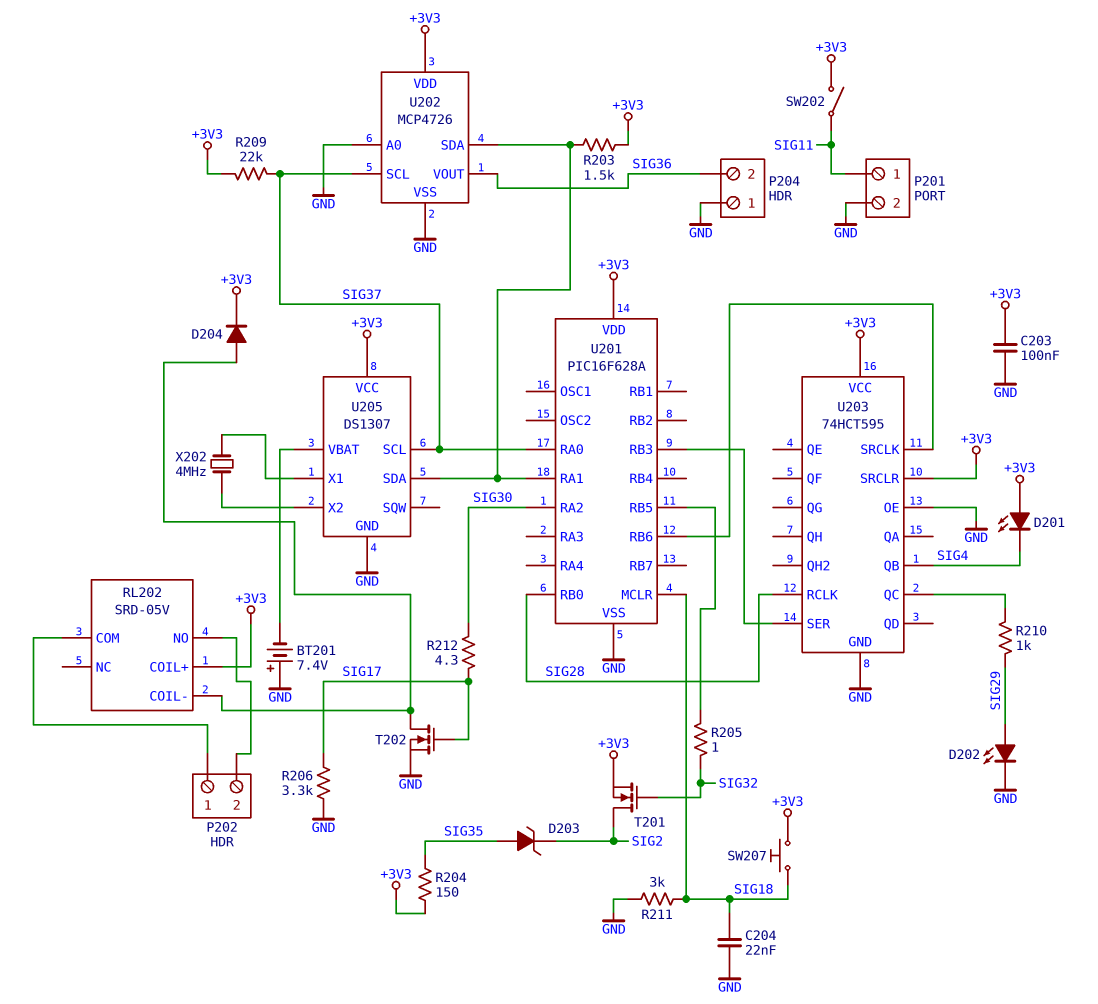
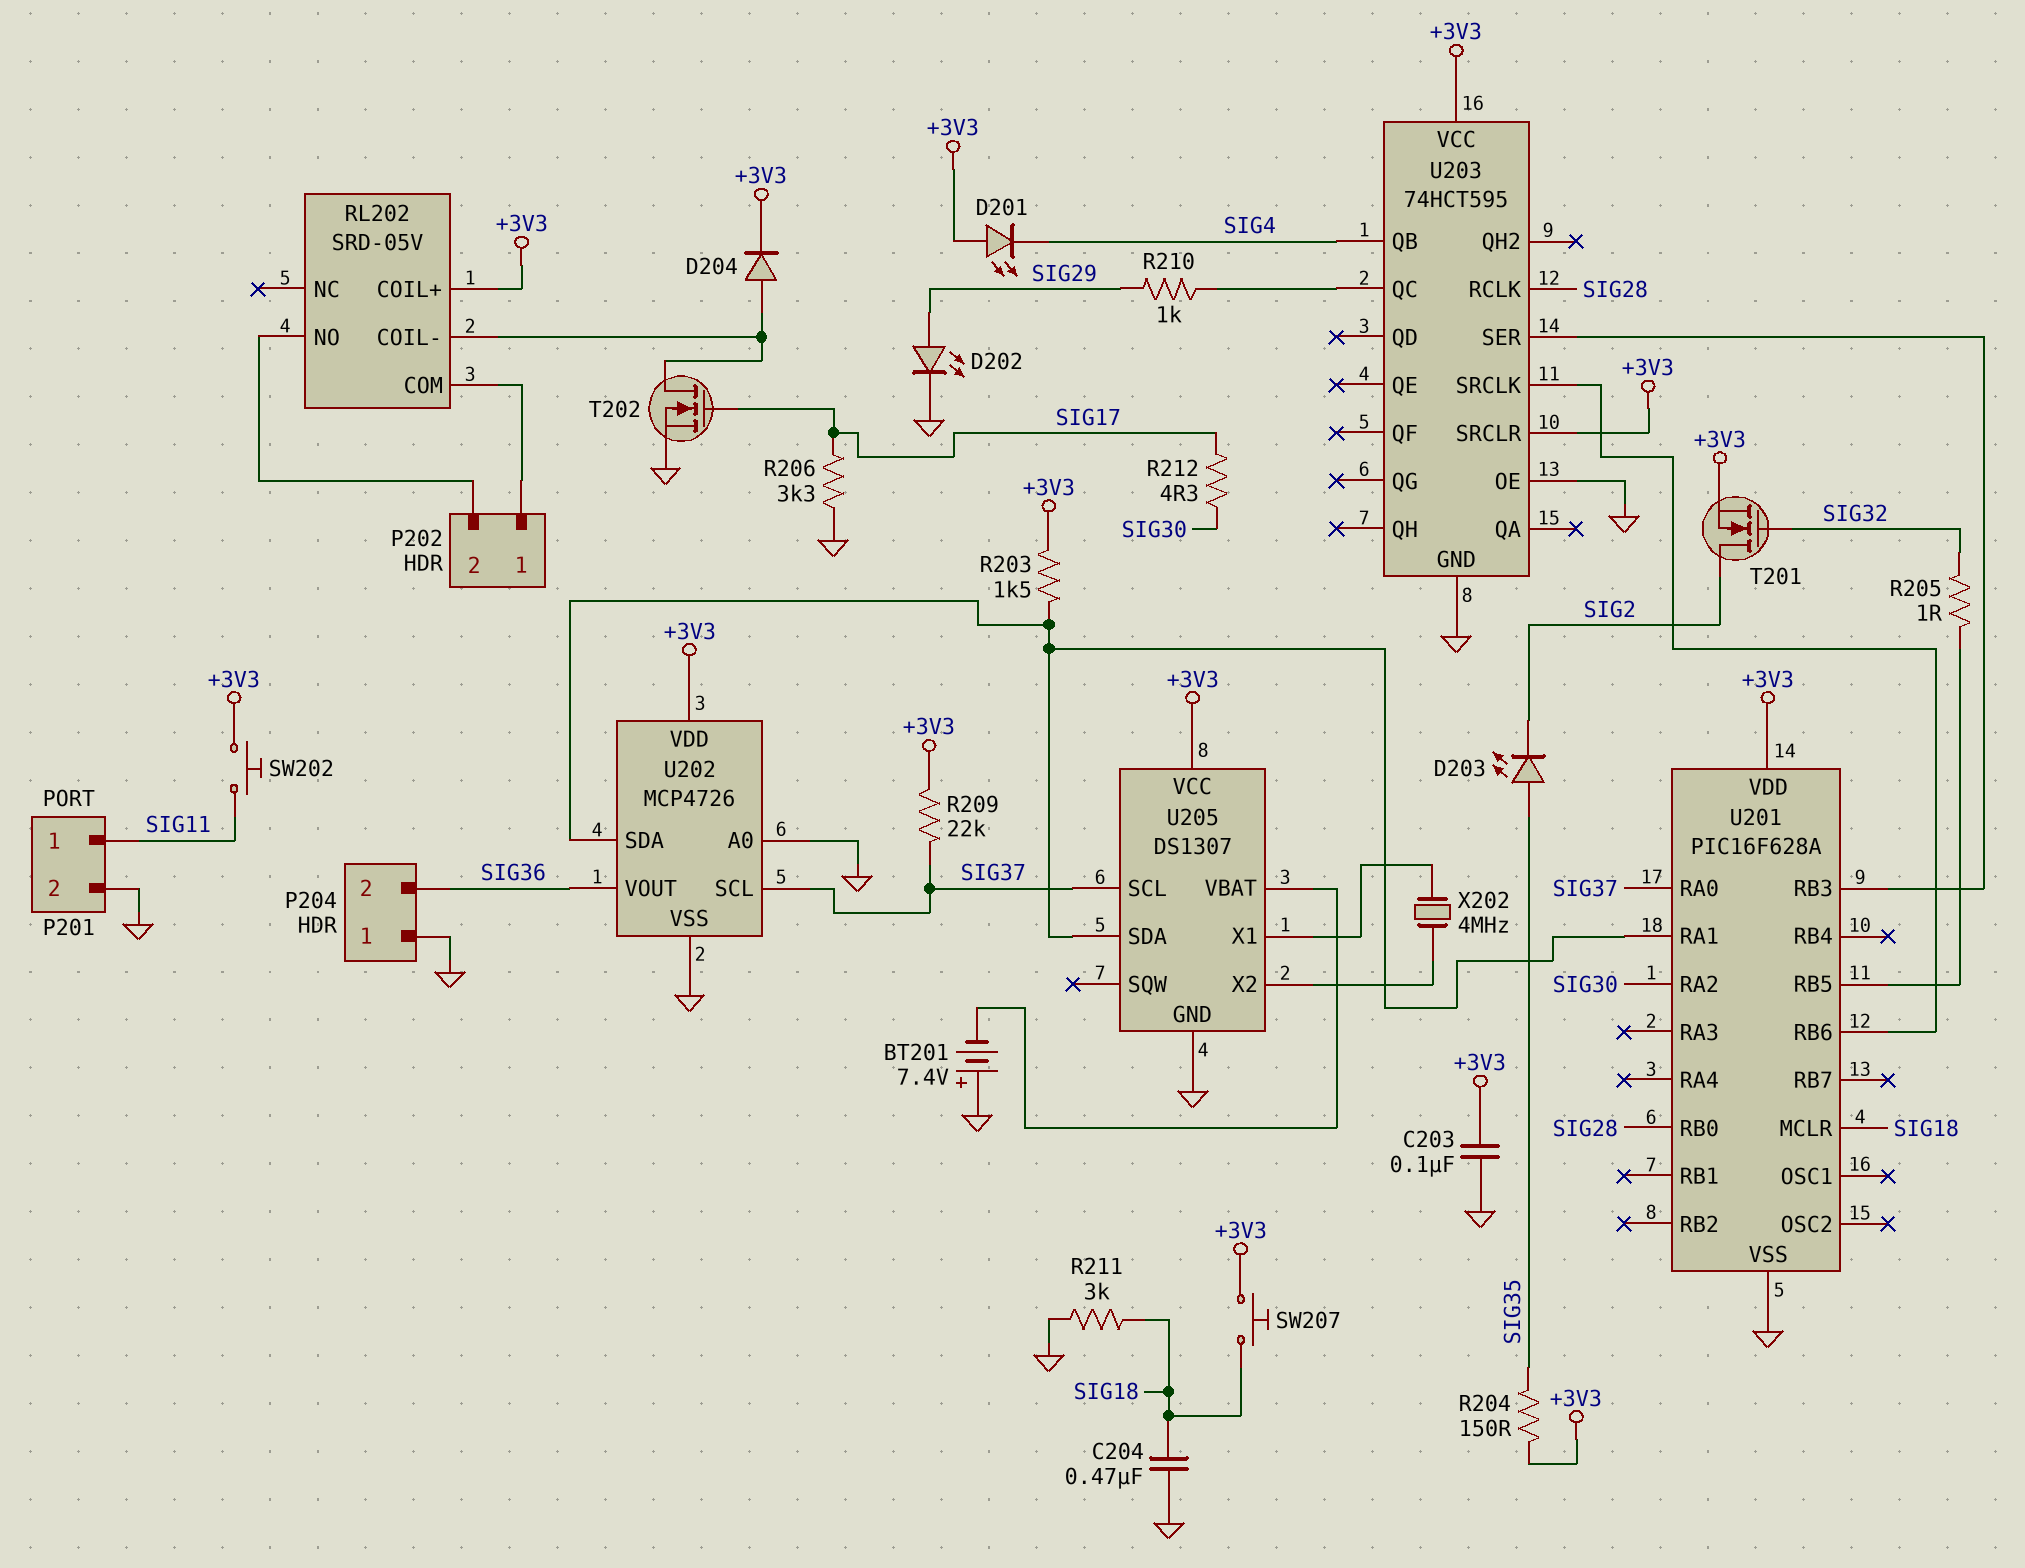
C204: 22nF (GND, SIG18) -> 470nF (GND, SIG18)
D203: zener (A SIG35, K SIG2) -> LED (A SIG35, K SIG2)
SW202: switch (+3V3, SIG11) -> button (+3V3, SIG11)

